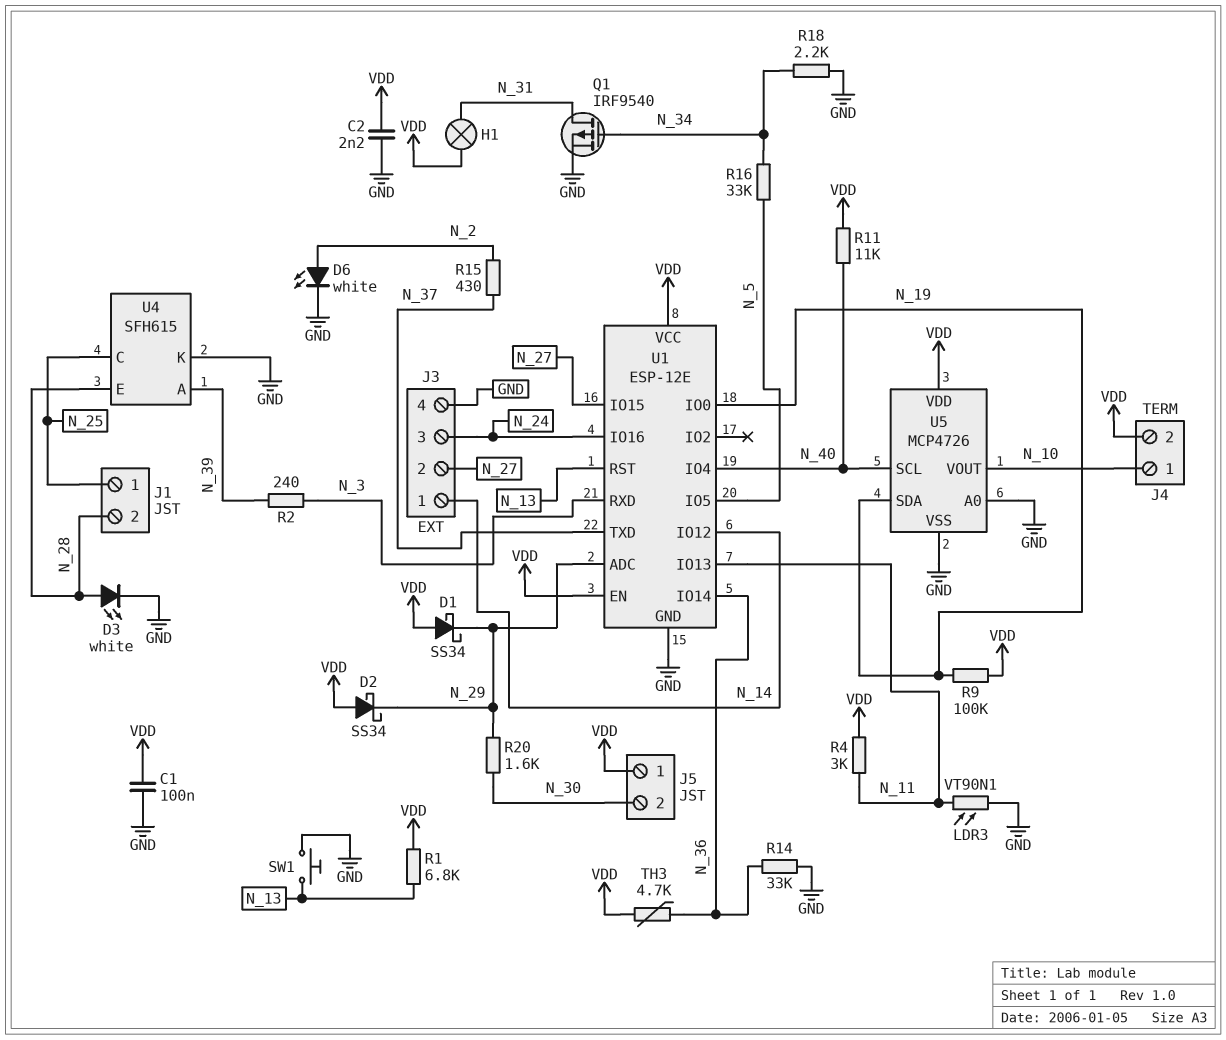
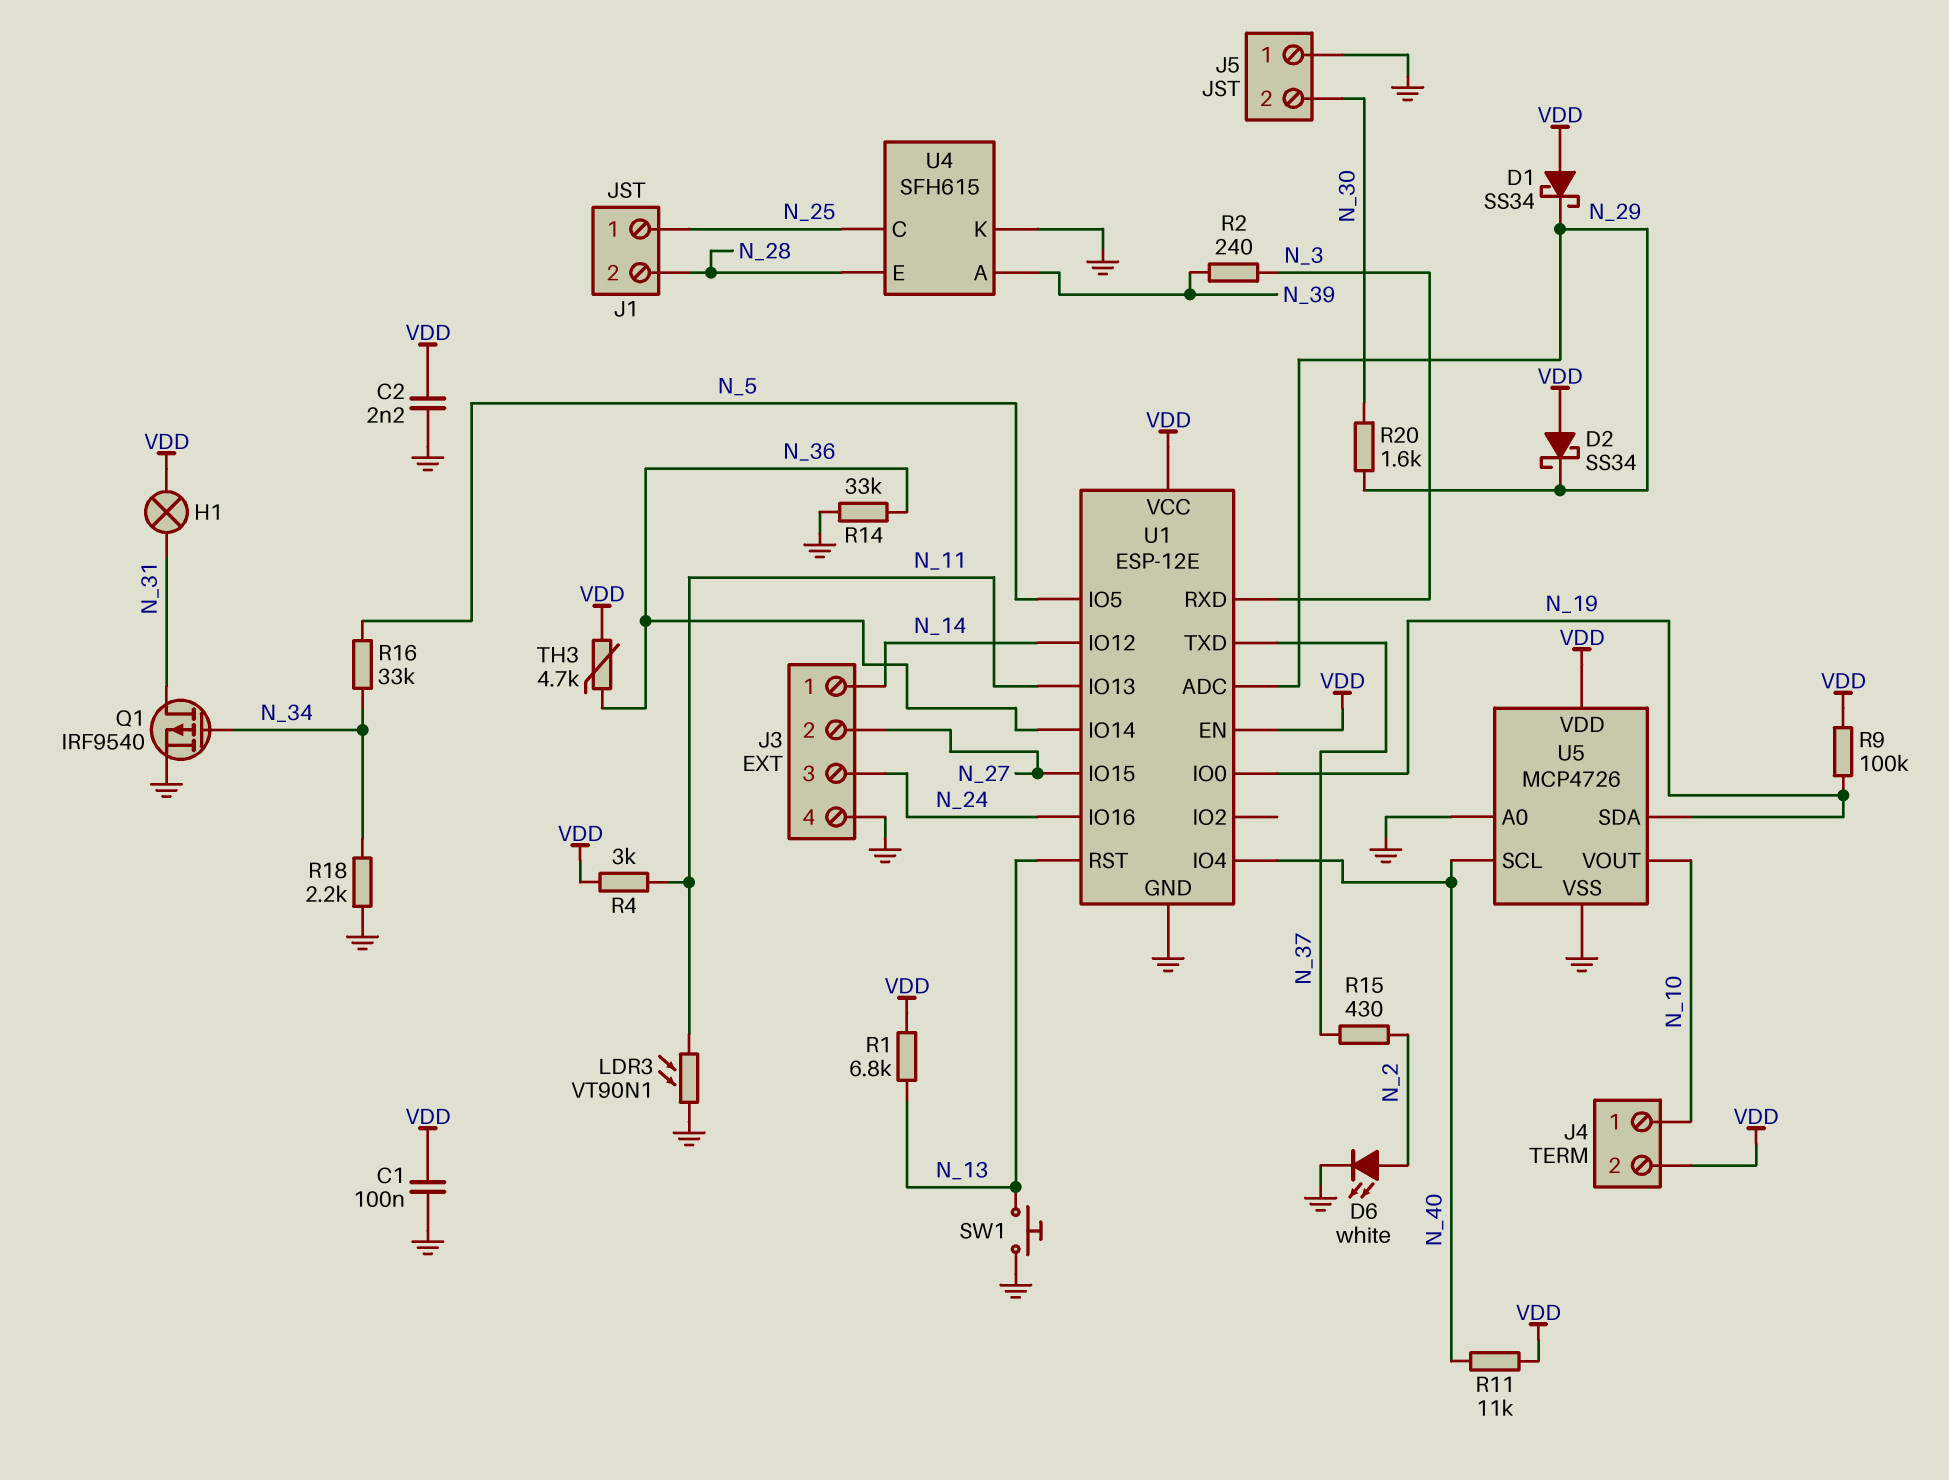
D3: LED white (A N_28, K GND) -> none
J5 pin 1: VDD -> GND

